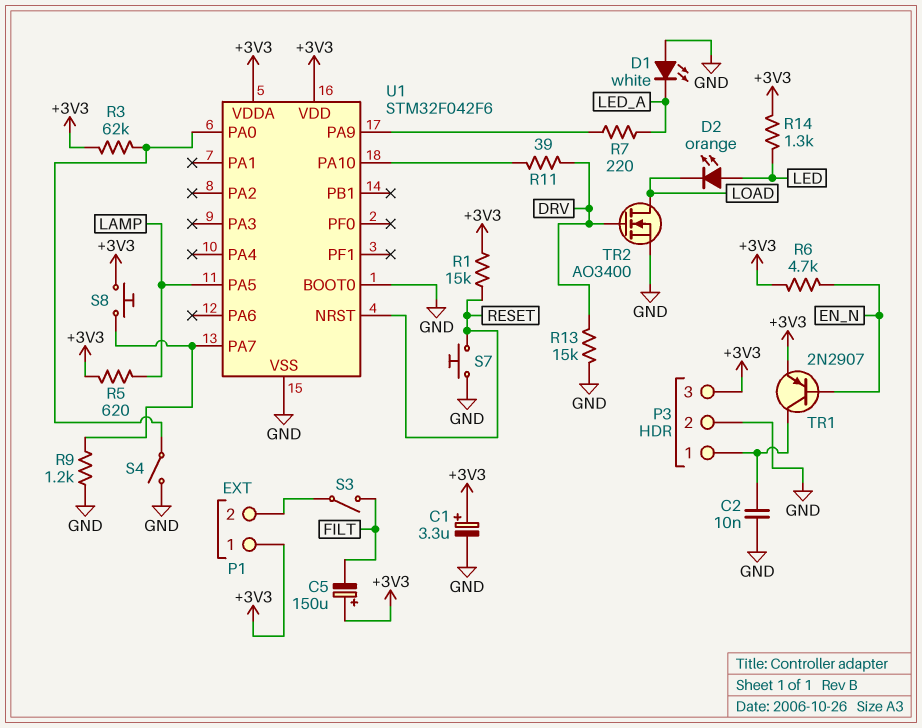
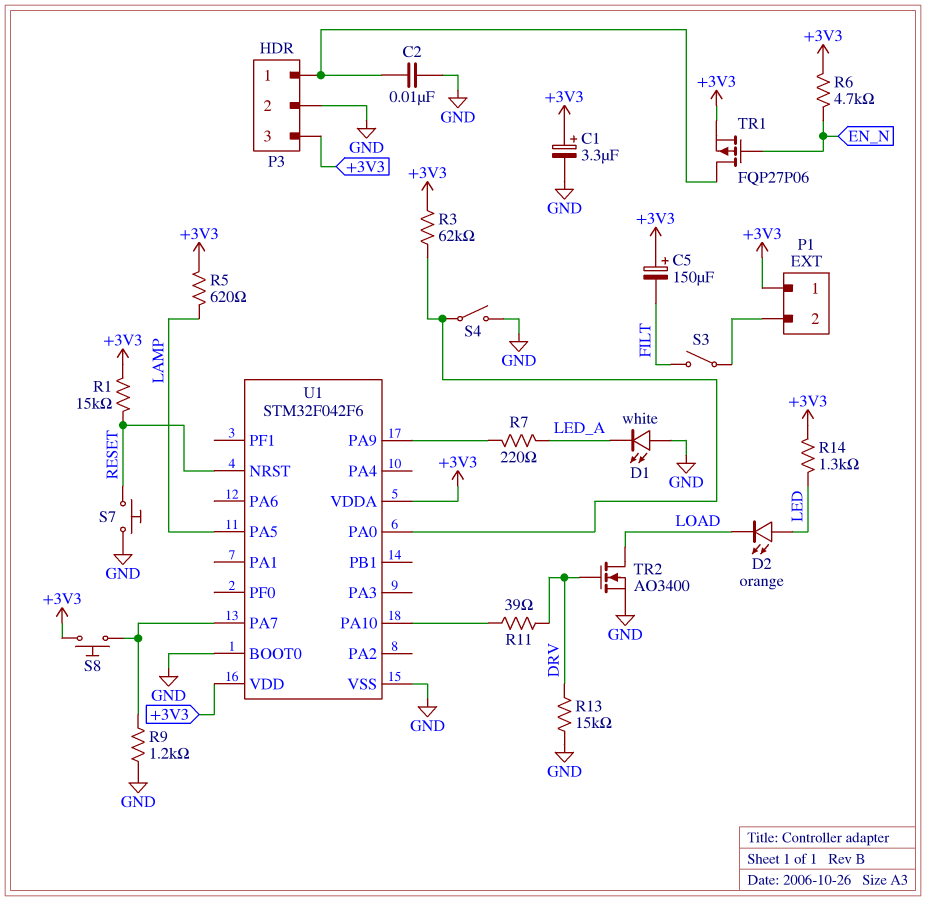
TR1: PNP 2N2907 (B EN_N, C P3/1, E +3V3) -> PMOS FQP27P06 (G EN_N, D P3/1, S +3V3)

